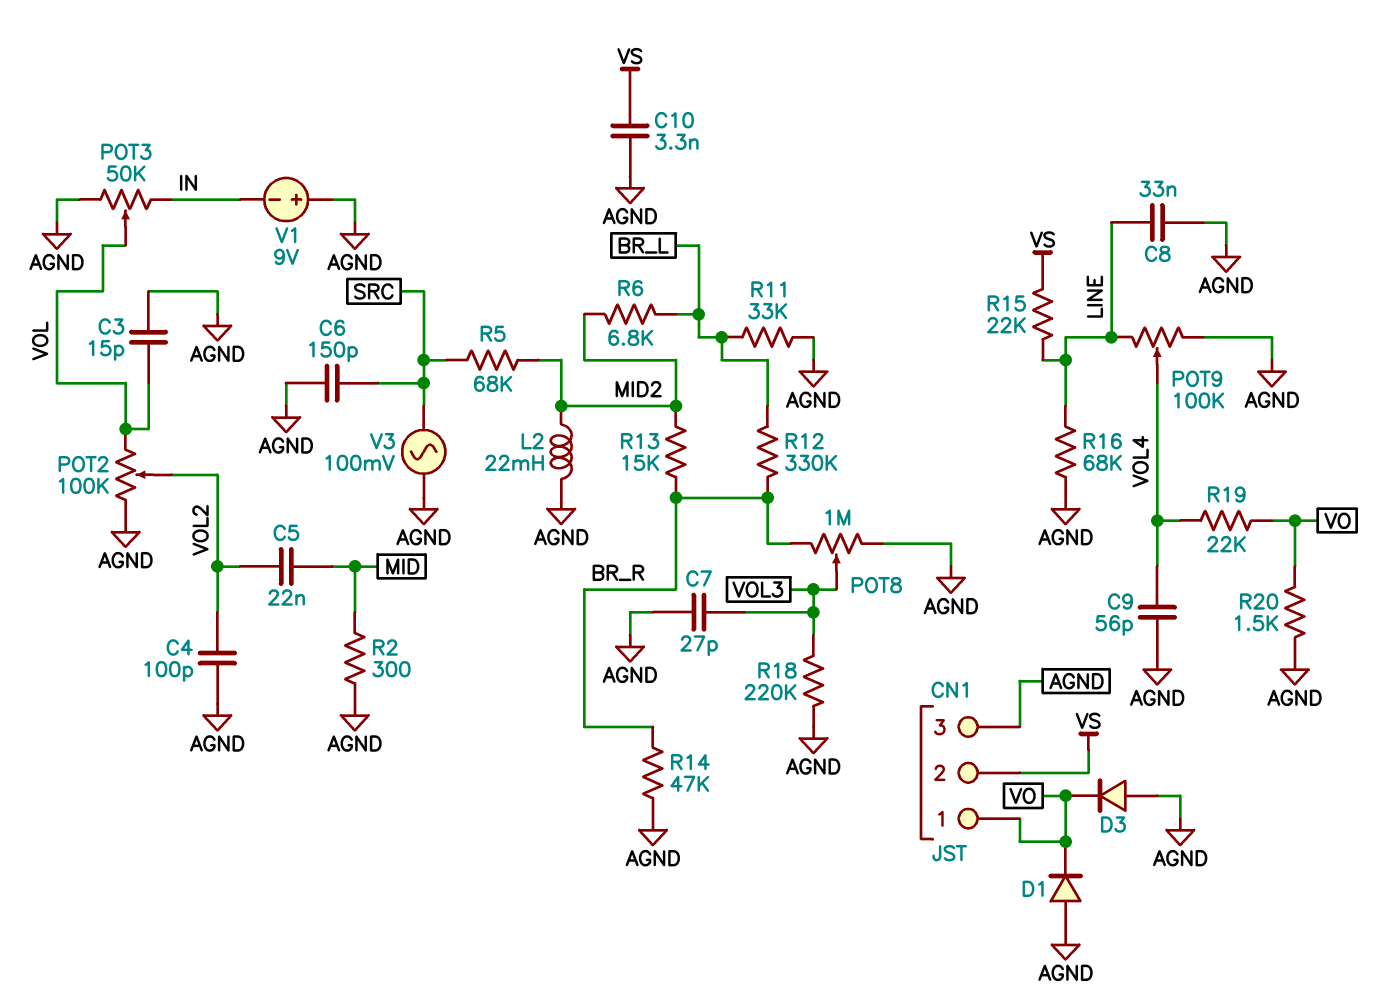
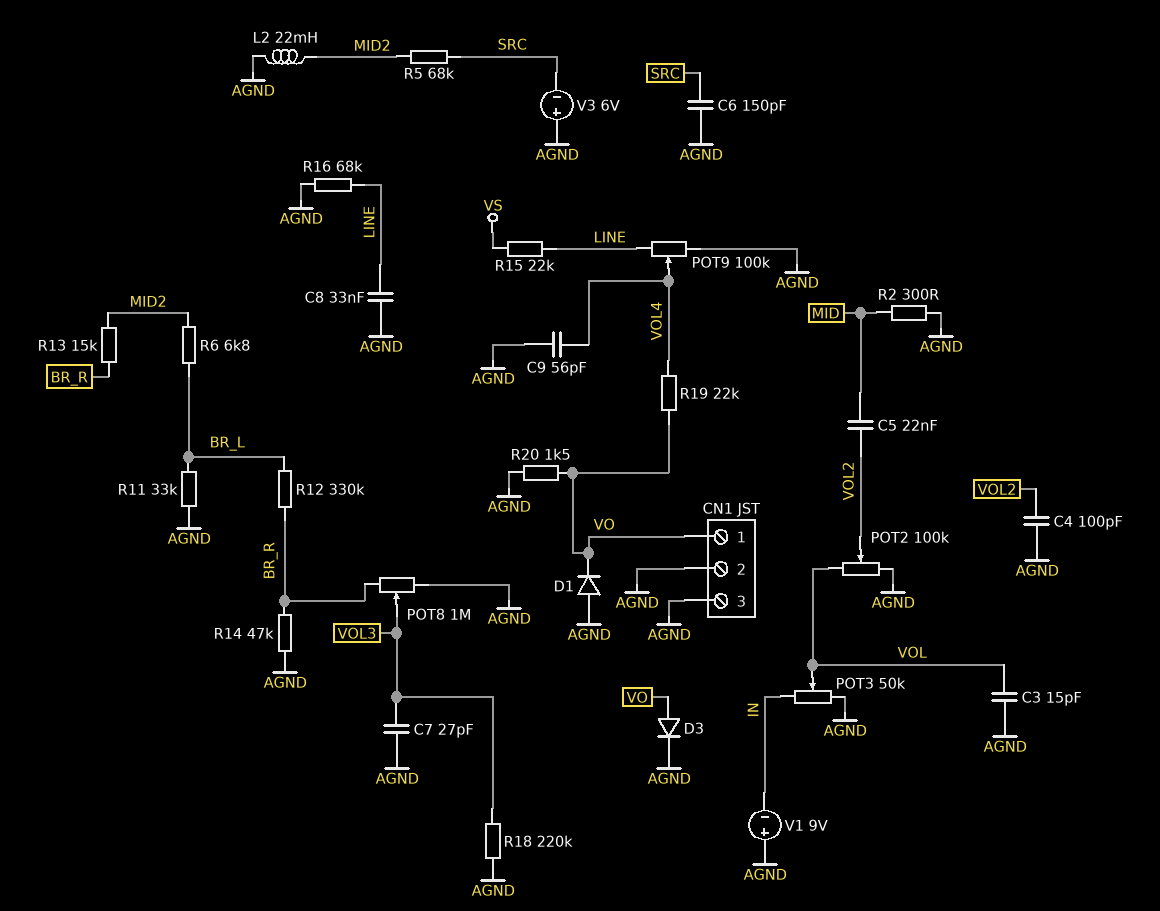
C10: 3.3nF (AGND, VS) -> none
CN1 pin 2: VS -> AGND
D3: diode (A AGND, K VO) -> diode (A VO, K AGND)
V3: AC 100mV (AGND, SRC) -> 6V (plus AGND, minus SRC)

